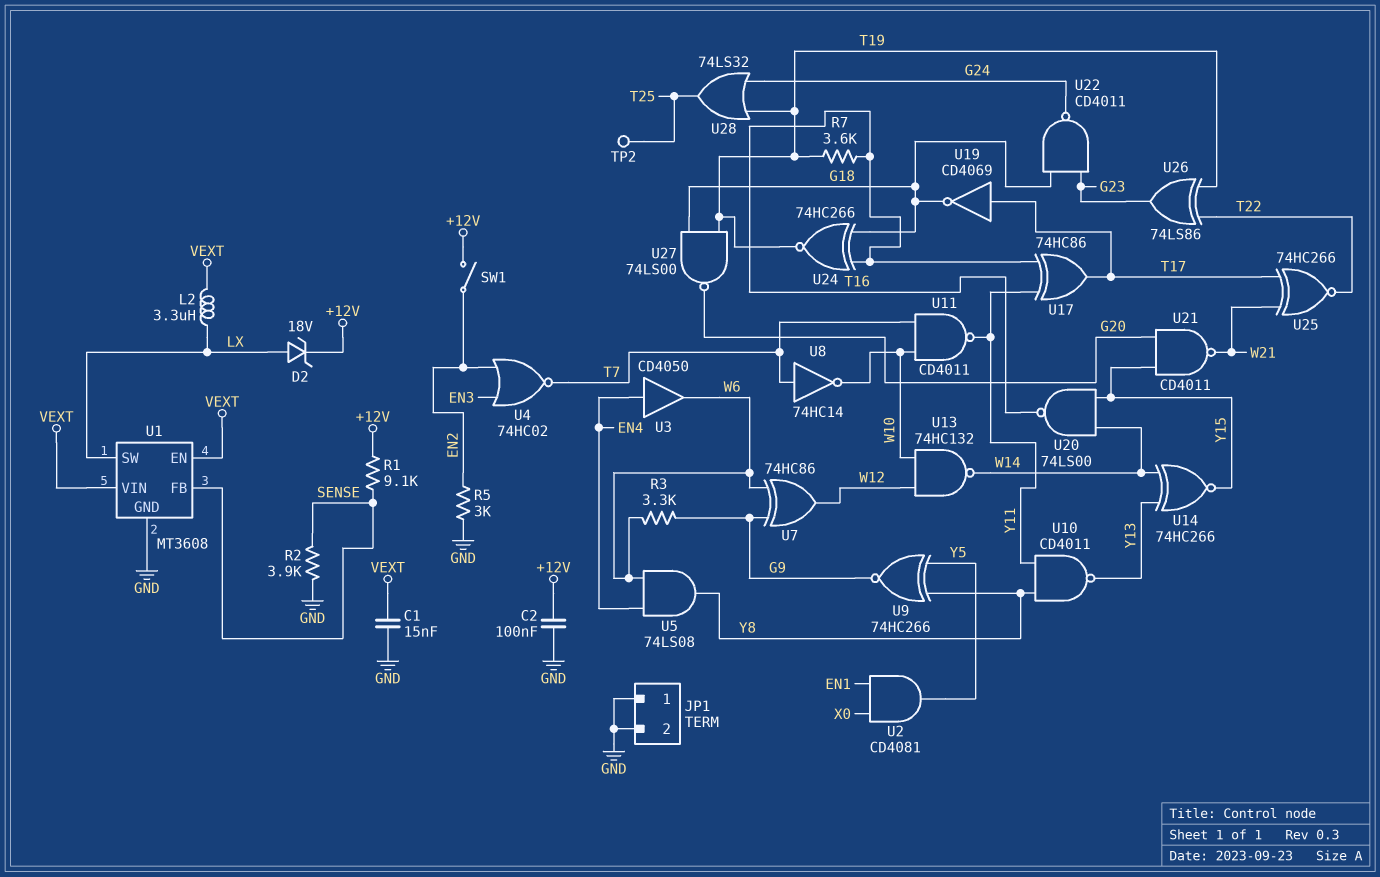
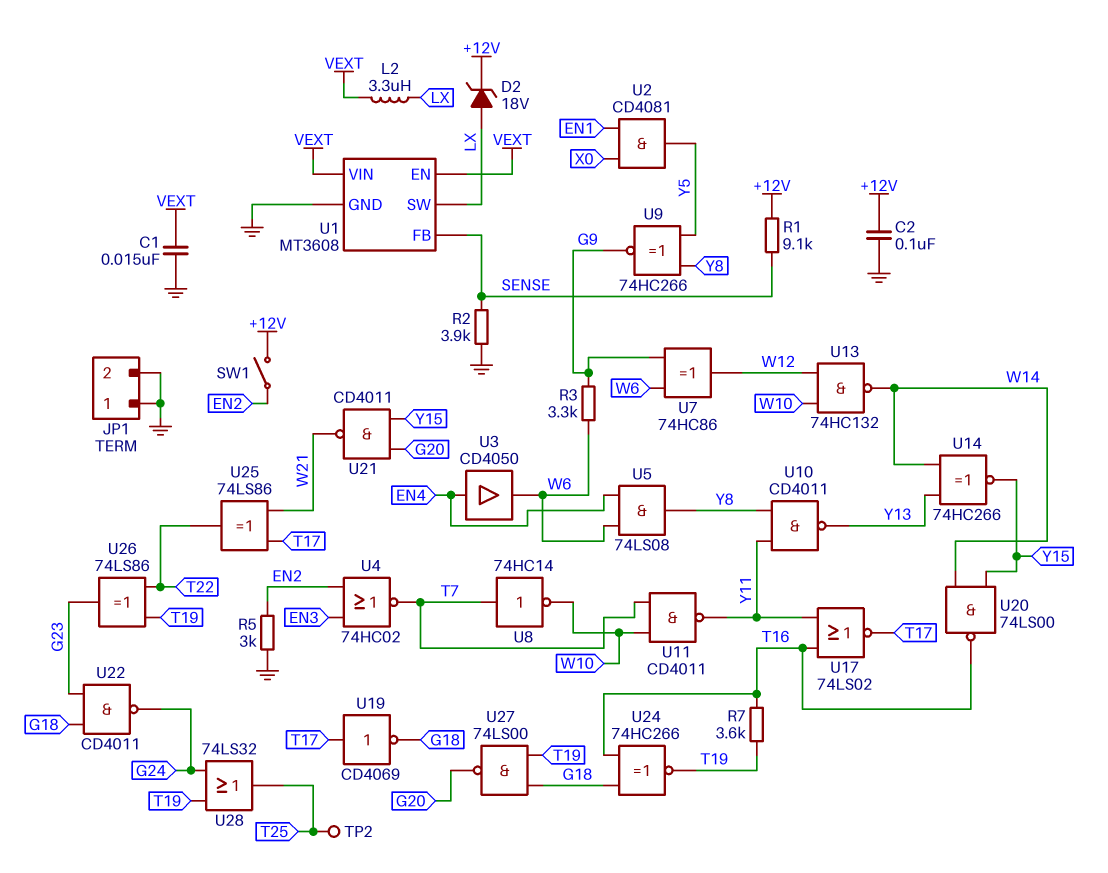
U17: XOR 74HC86 (in T16, in Y11, out T17) -> NOR 74LS02 (in T16, in Y11, out T17)
U25: XNOR 74HC266 (in T17, in W21, out T22) -> XOR 74LS86 (in T17, in W21, out T22)

